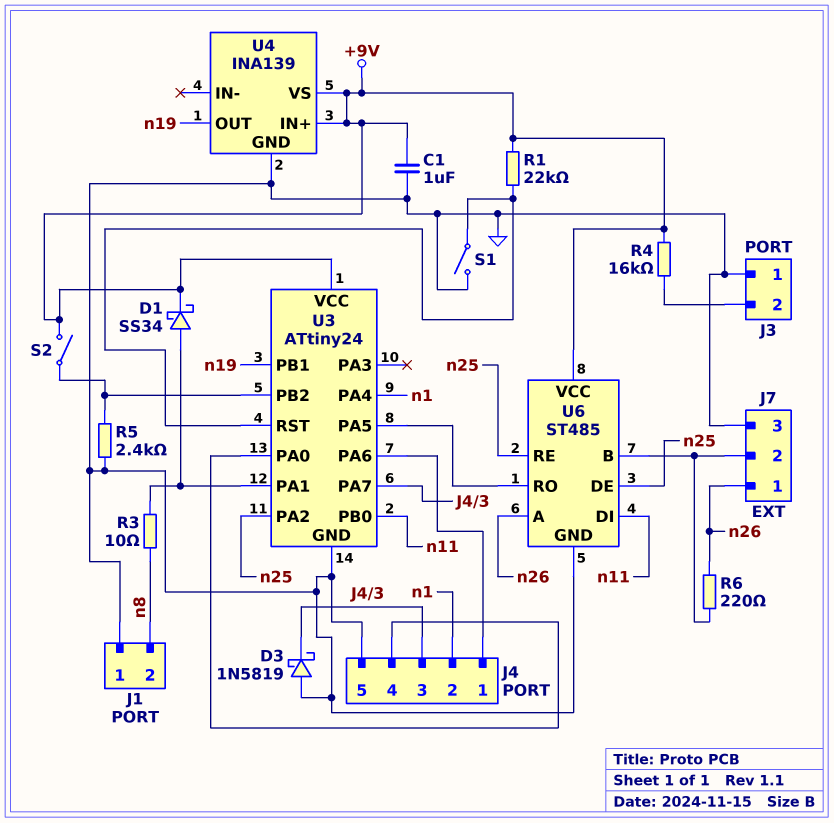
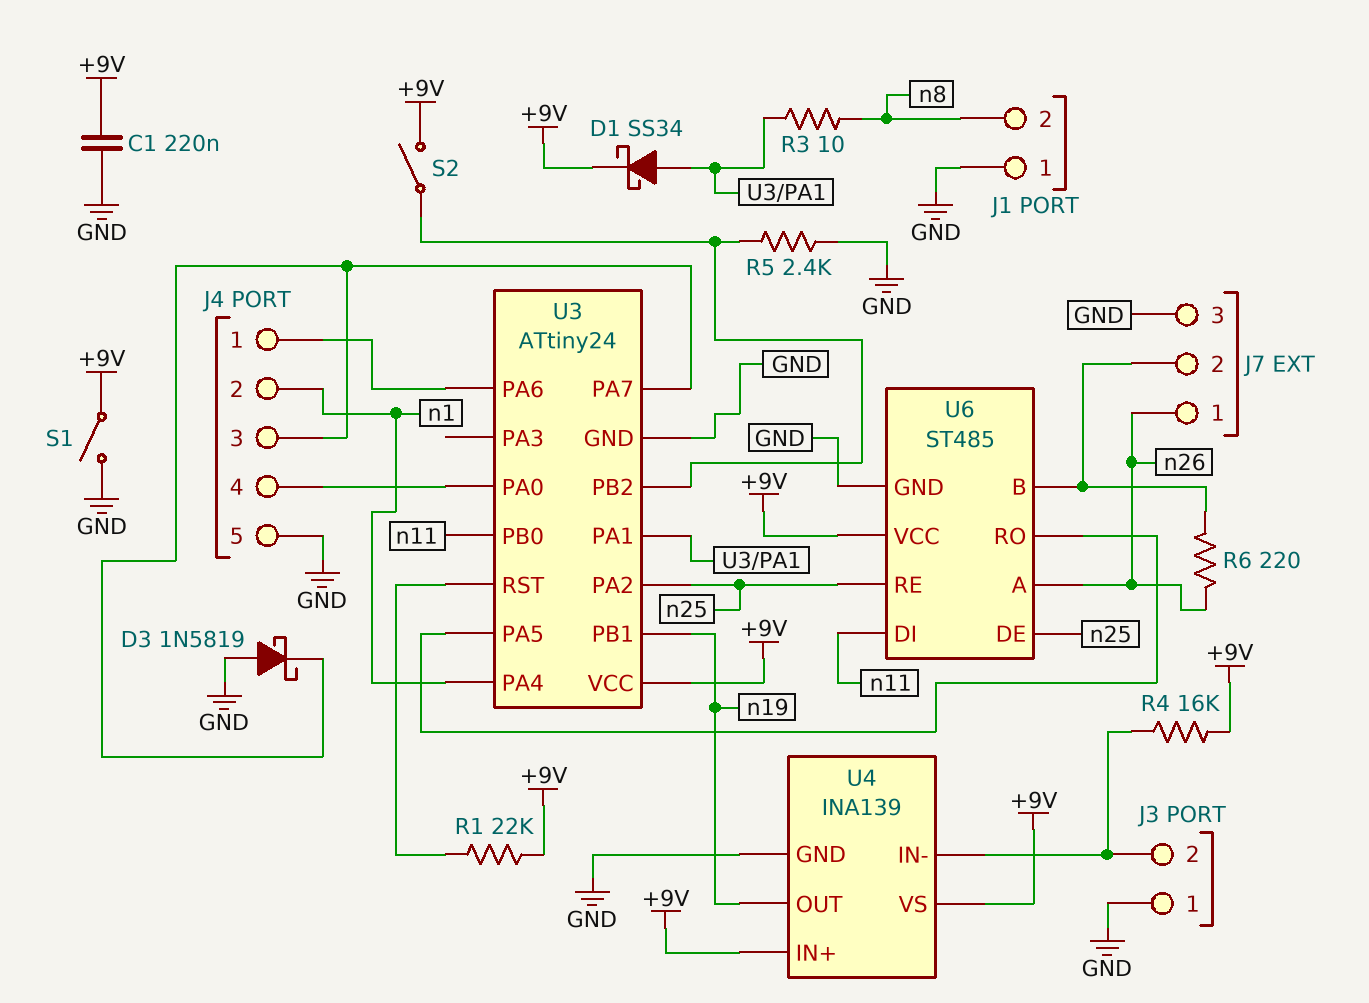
C1: 1uF (+9V, GND) -> 220nF (+9V, GND)
S1: switch (GND, U3/RST) -> switch (+9V, GND)
U4 pin IN-: none -> J3/2

